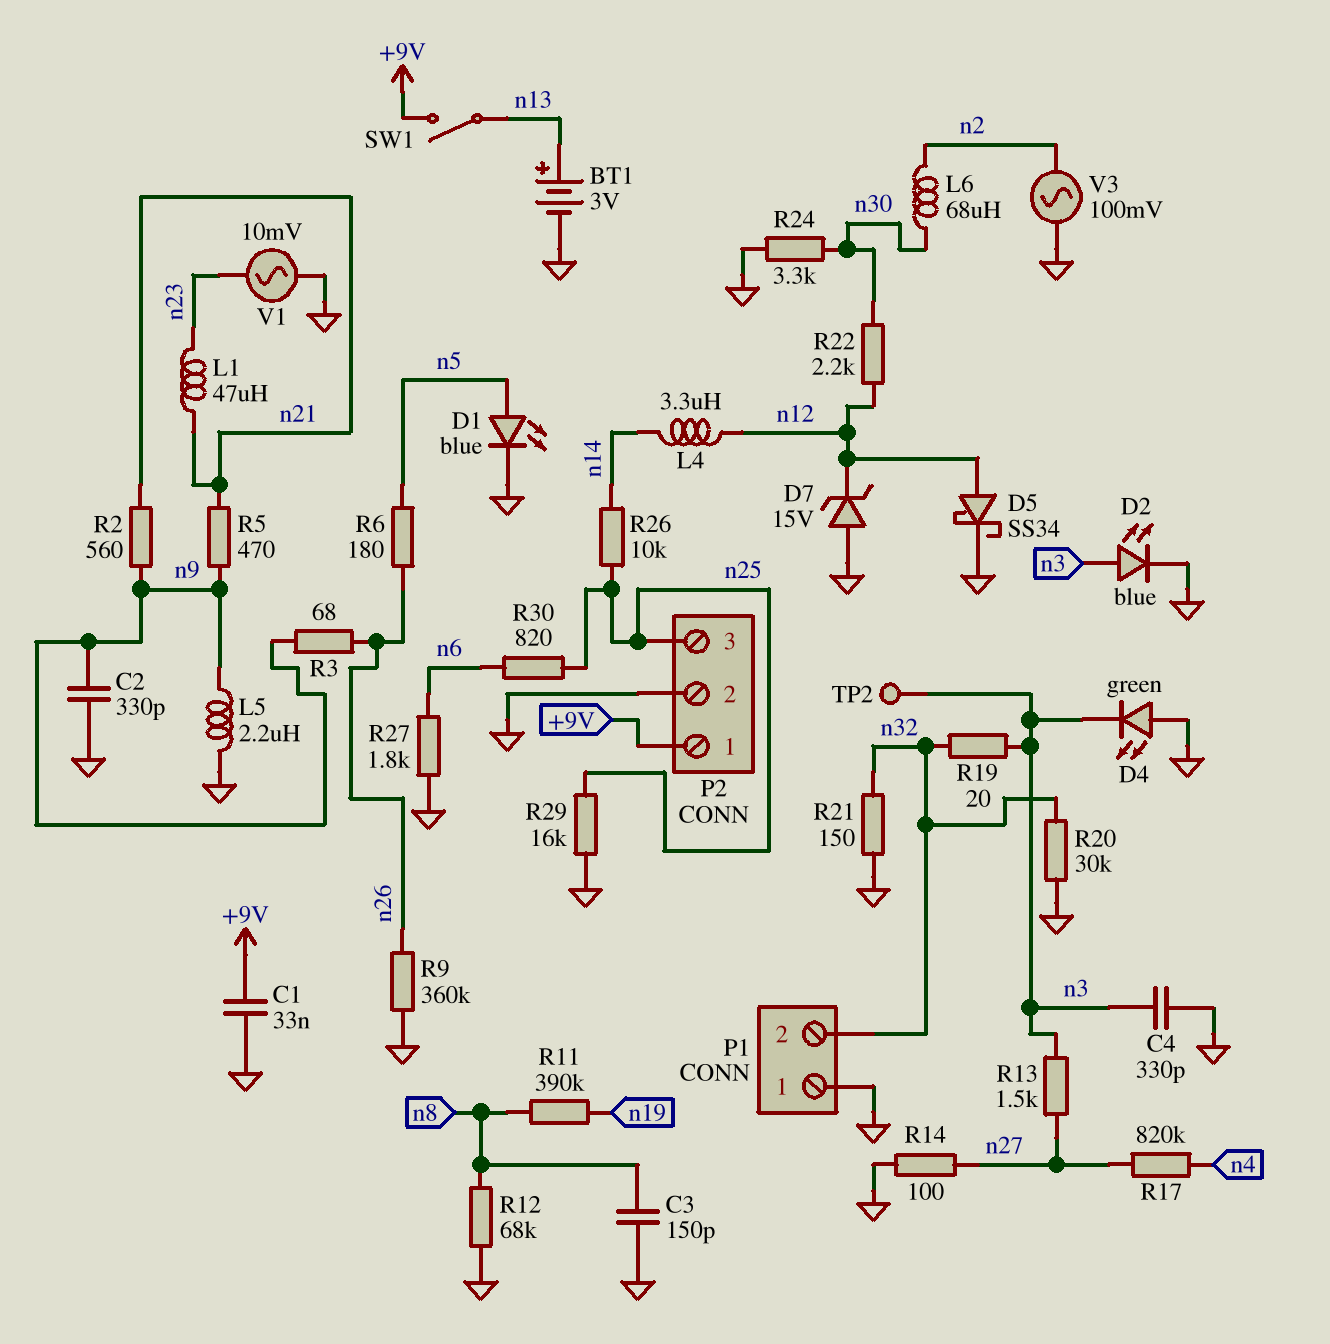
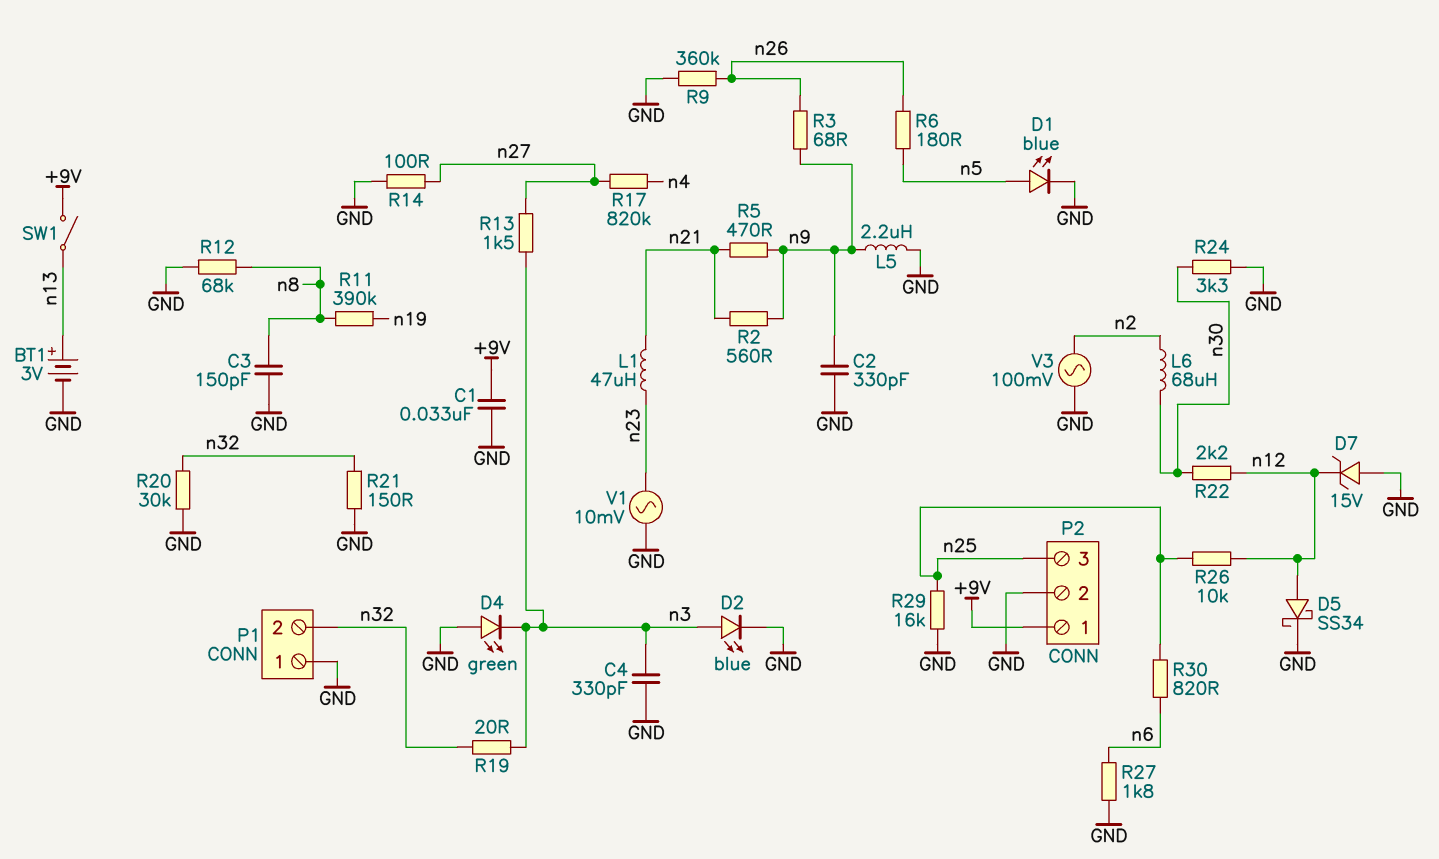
L4: 3.3uH (n12, n14) -> none
R26: 10k (n14, n25) -> 10k (n12, n25)
TP2: test point (n3) -> none

